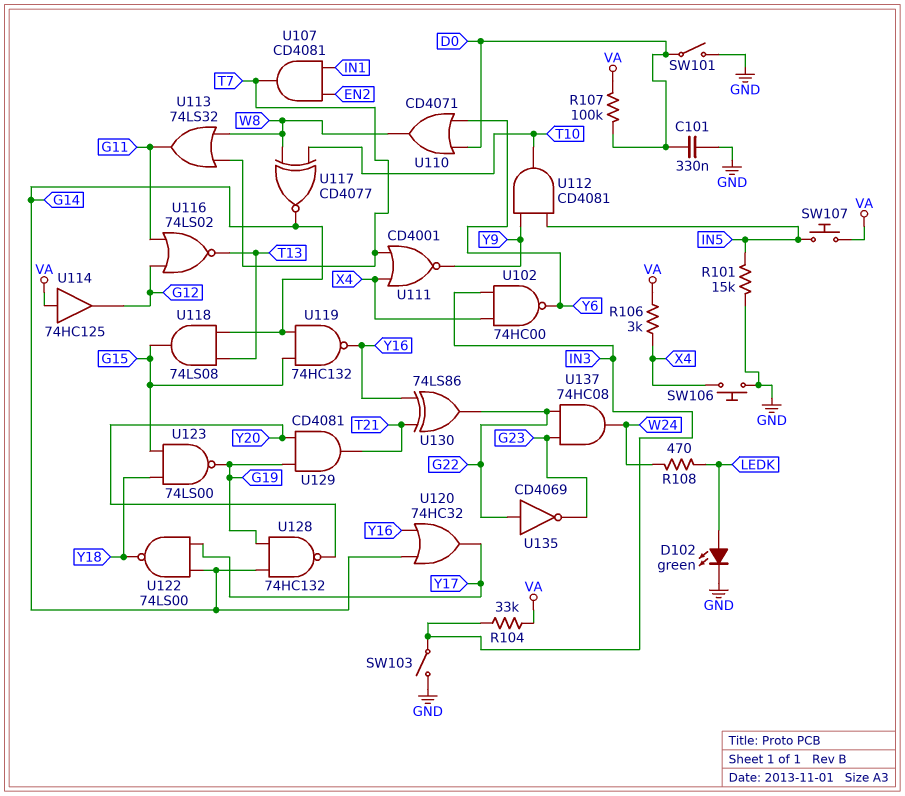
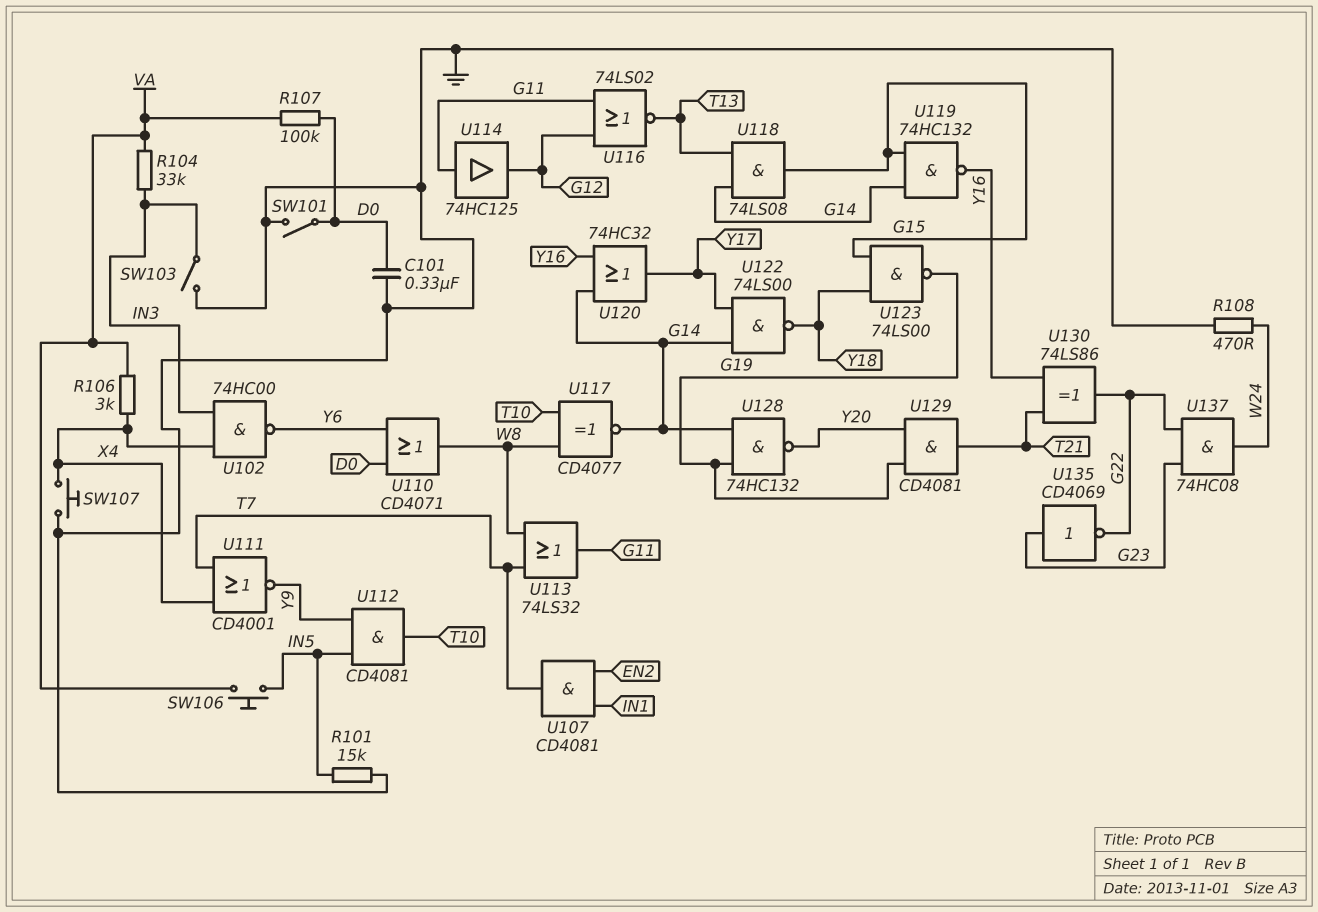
D102: LED green (A LEDK, K GND) -> none
R108: 470 (LEDK, W24) -> 470 (GND, W24)
SW106: button (GND, X4) -> button (IN5, VA)
SW107: button (IN5, VA) -> button (GND, X4)
U114: buffer 74HC125 (in VA, out G12) -> buffer 74HC125 (in G11, out G12)
U135: NOT CD4069 (in G22, out G23) -> NOT CD4069 (in G23, out G22)

